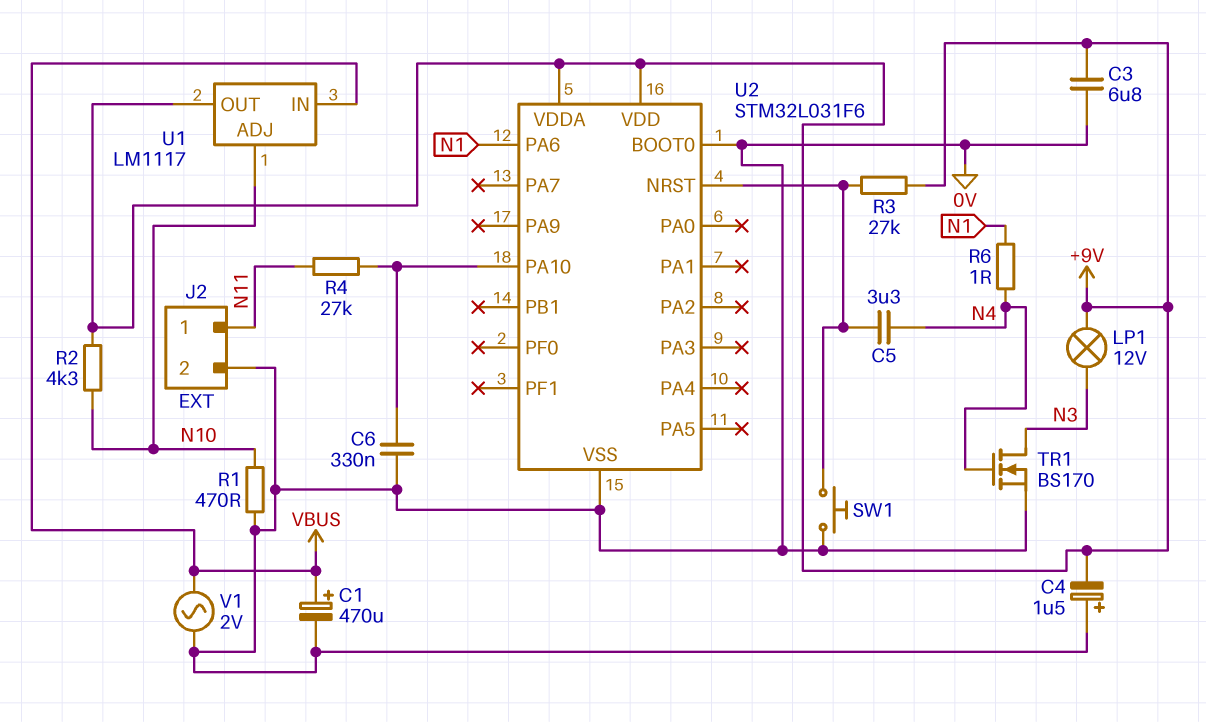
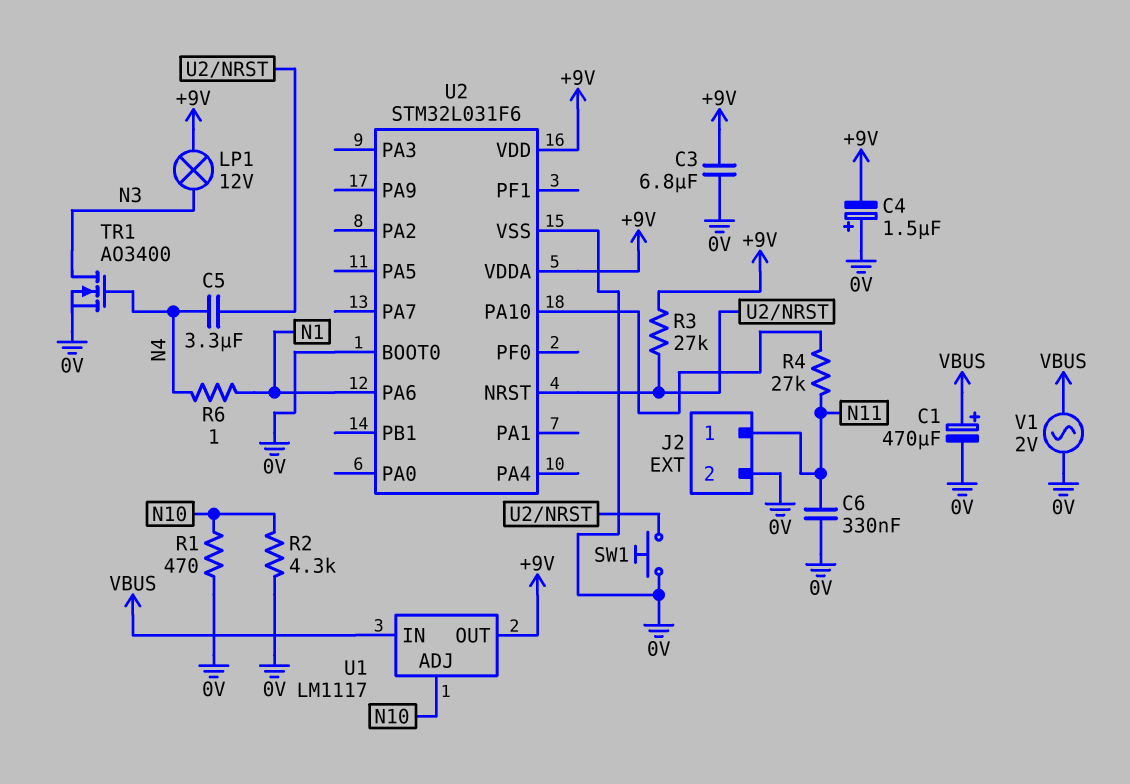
C6: 330nF (0V, U2/PA10) -> 330nF (0V, N11)
R2: 4.3k (+9V, N10) -> 4.3k (0V, N10)
TR1: NMOS BS170 (G N4, D N3, S 0V) -> NMOS AO3400 (G N4, D N3, S 0V)

